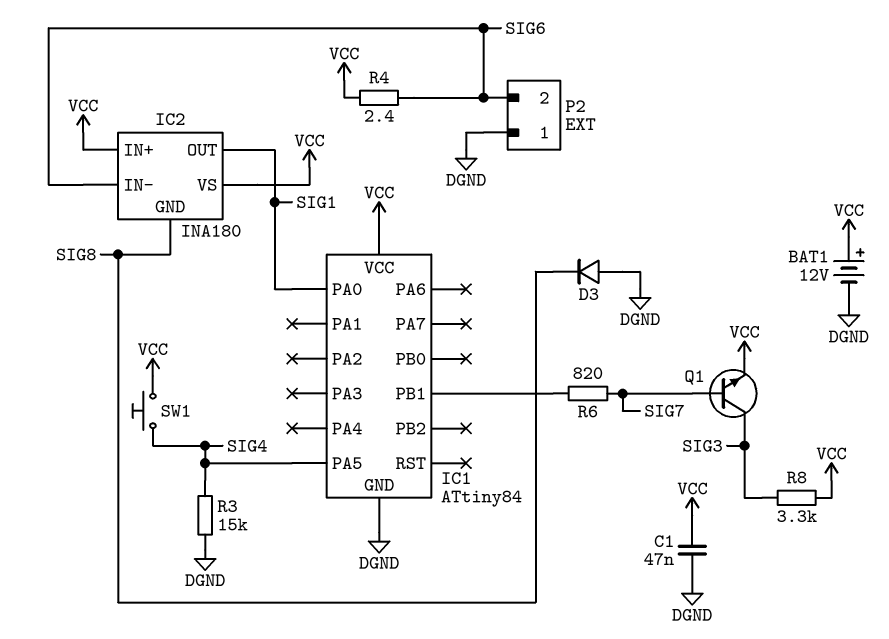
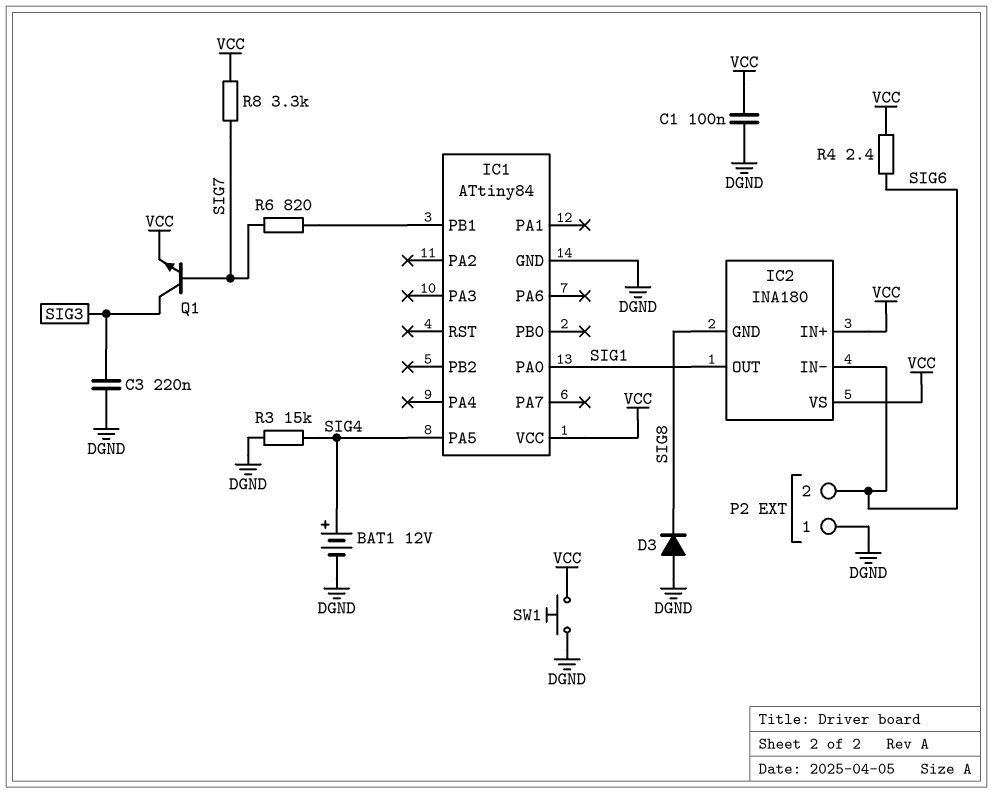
BAT1: 12V (plus VCC, minus DGND) -> 12V (plus SIG4, minus DGND)
C1: 47nF (DGND, VCC) -> 100nF (DGND, VCC)
C3: none -> 220nF (DGND, SIG3)
R8: 3.3k (SIG3, VCC) -> 3.3k (SIG7, VCC)
SW1: button (SIG4, VCC) -> button (DGND, VCC)

